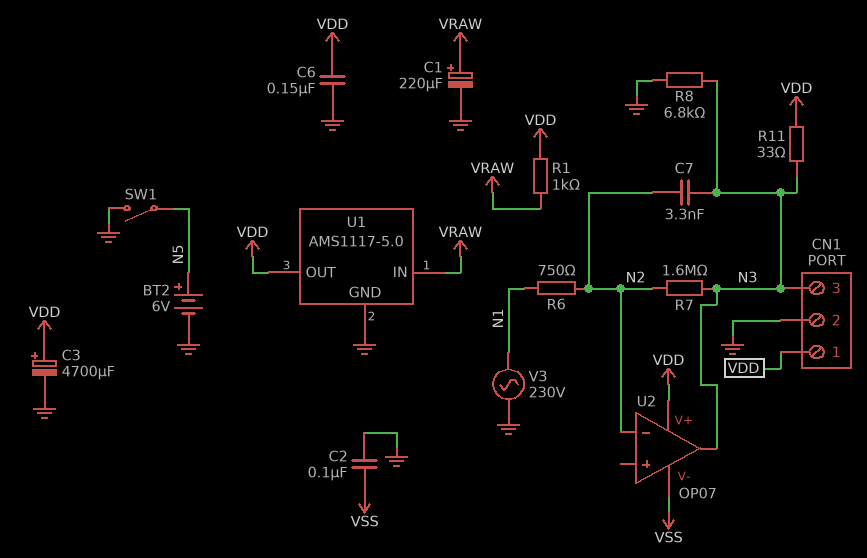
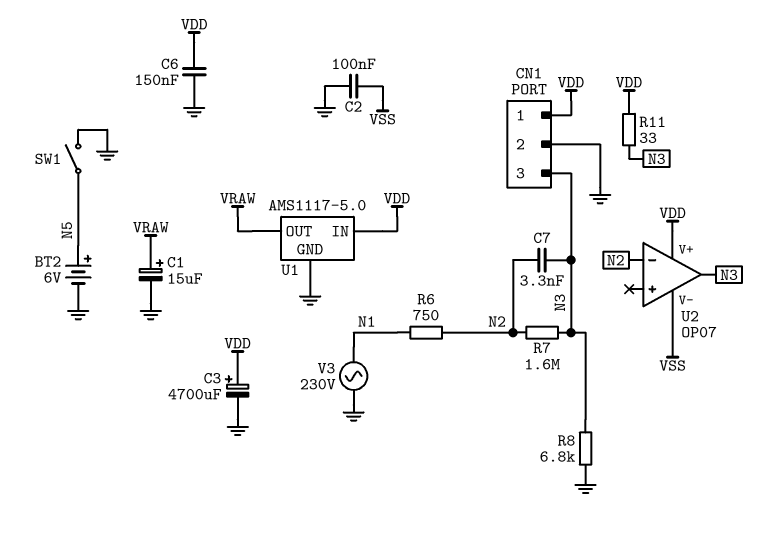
C1: 220uF (plus VRAW, minus GND) -> 15uF (plus VRAW, minus GND)
R1: 1k (VDD, VRAW) -> none
U1 pin IN: VRAW -> VDD
U1 pin OUT: VDD -> VRAW

